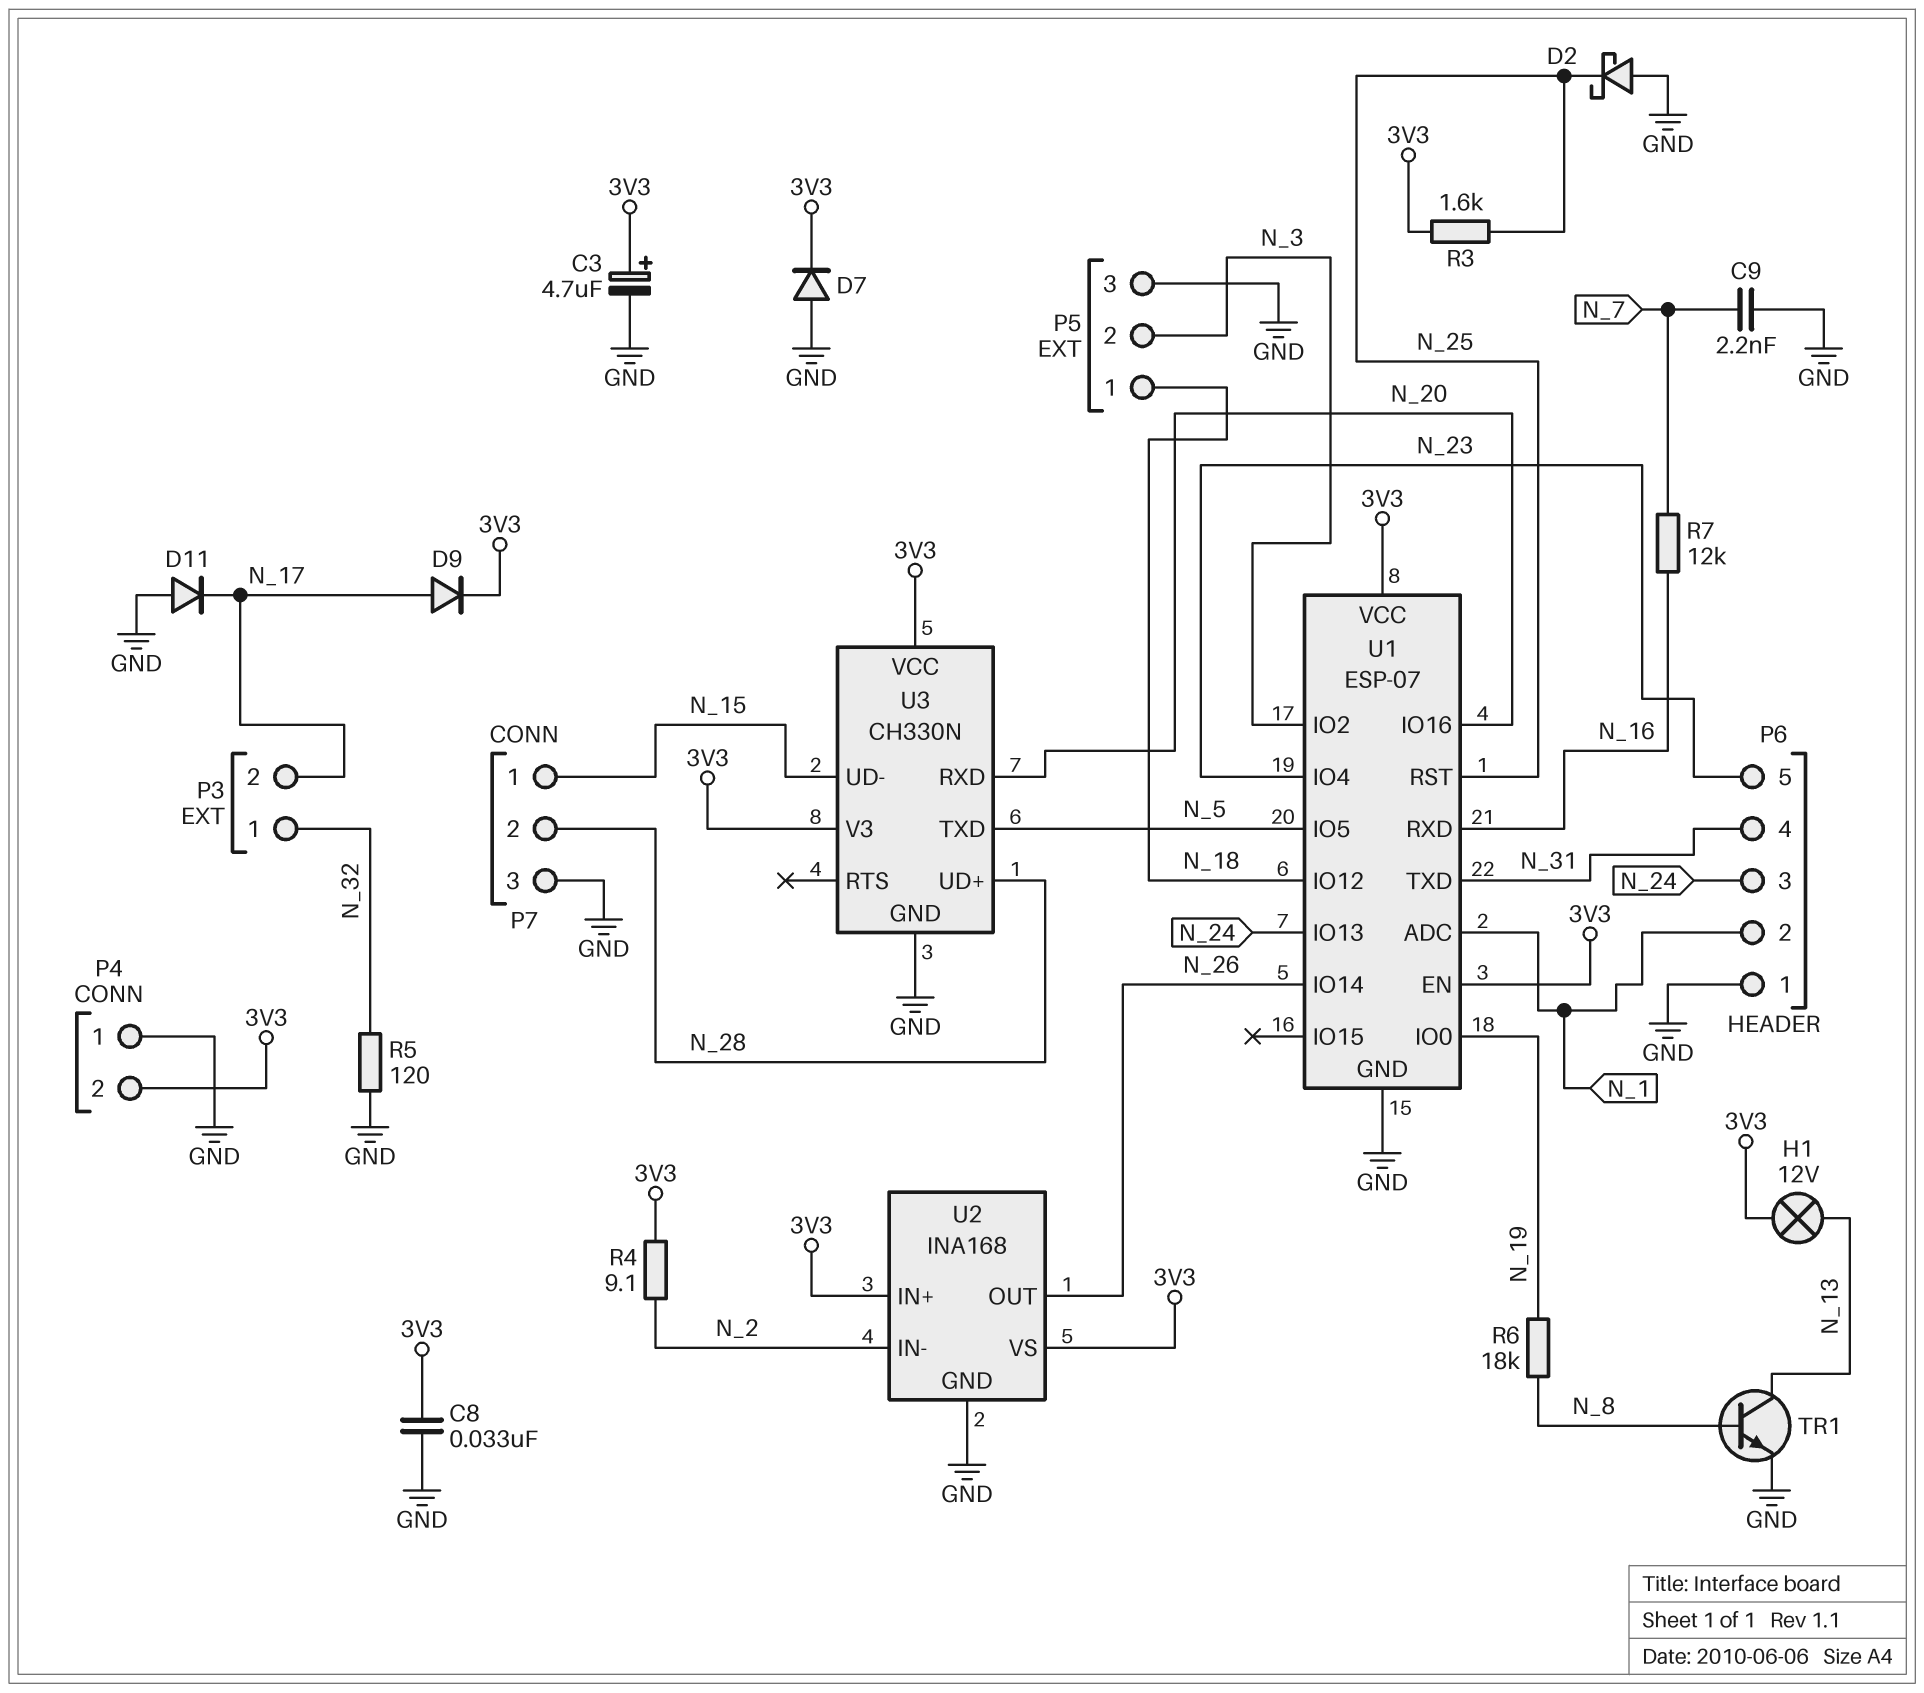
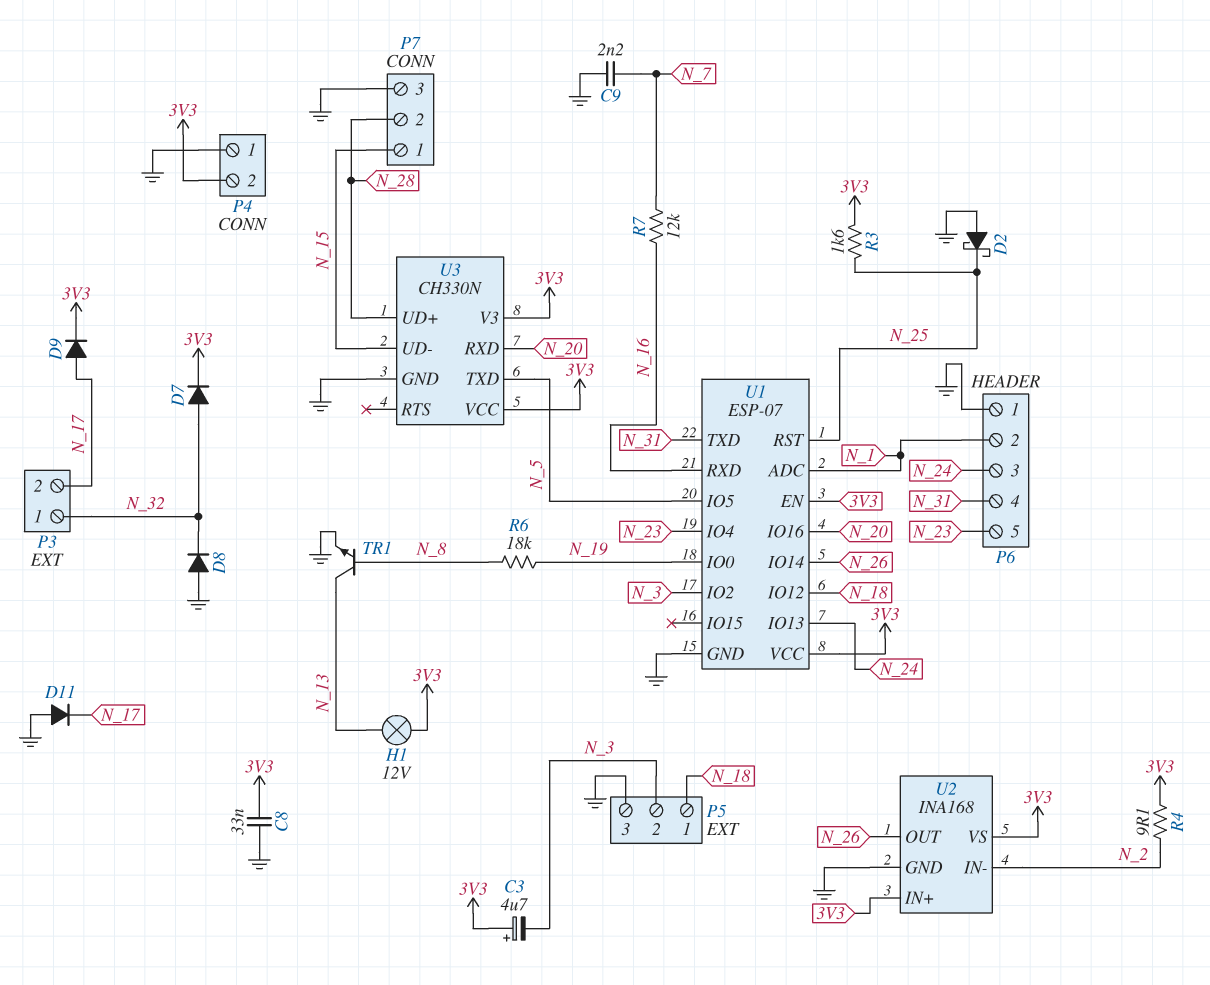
C3: 4.7uF (plus 3V3, minus GND) -> 4.7uF (plus 3V3, minus N_3)
D7: diode (A GND, K 3V3) -> diode (A N_32, K 3V3)
D8: none -> diode (A GND, K N_32)
R5: 120 (GND, N_32) -> none

